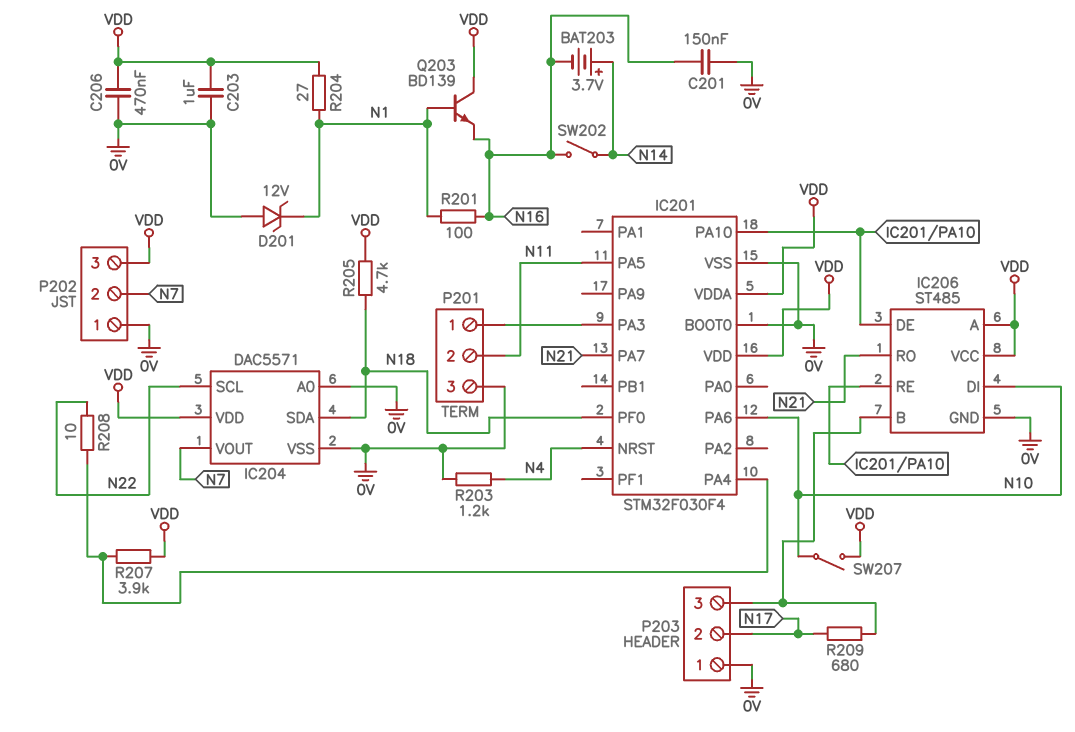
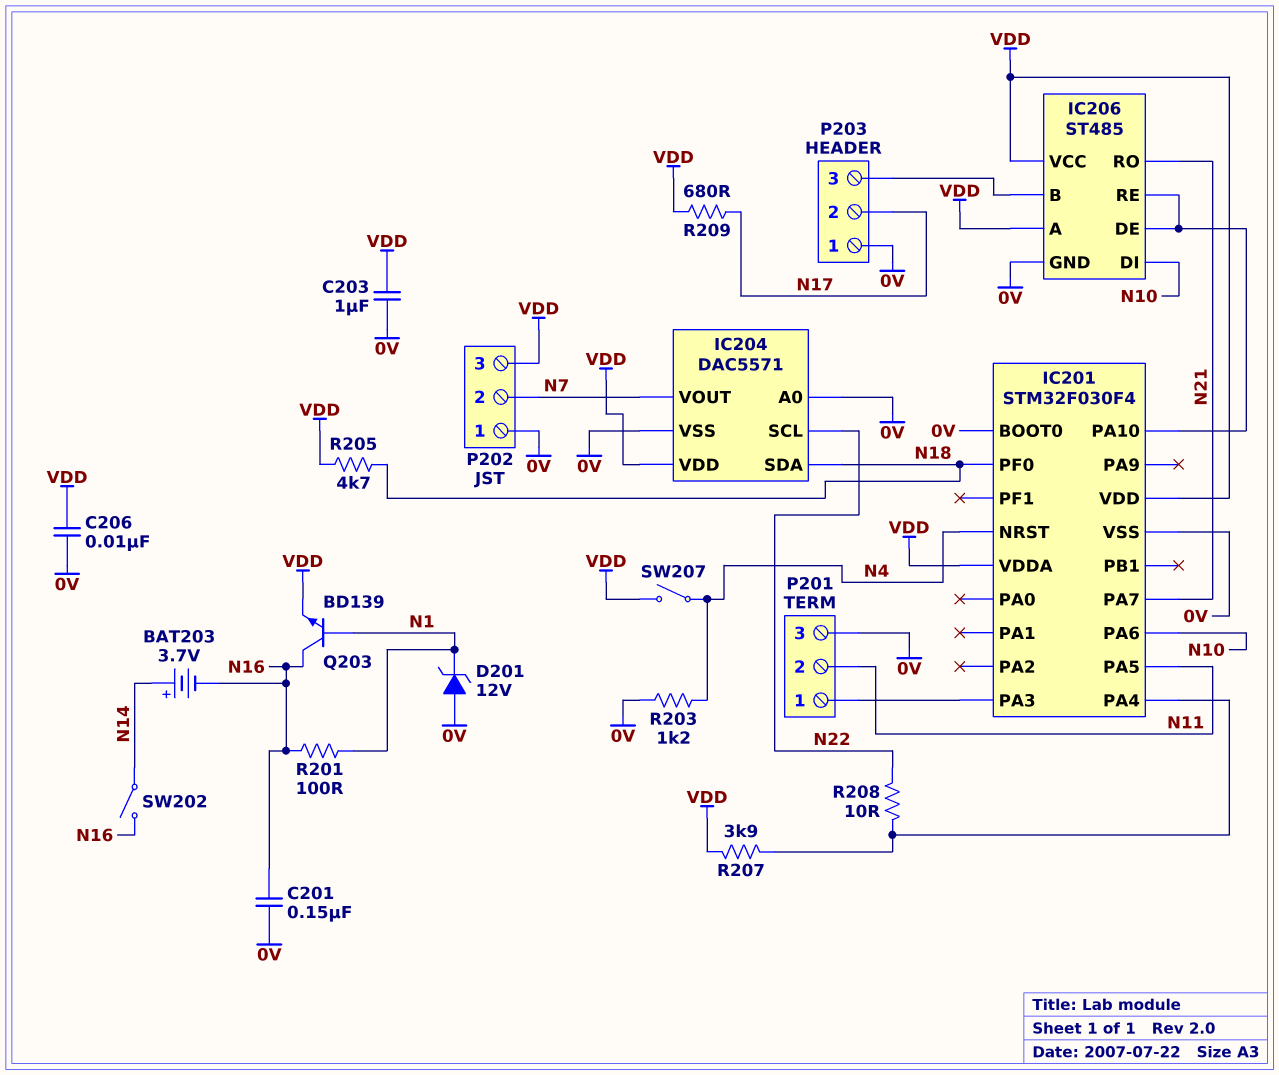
C206: 470nF (0V, VDD) -> 10nF (0V, VDD)
Q203: NPN BD139 (B N1, C VDD, E N16) -> NPN BD139 (B N1, C N16, E VDD)
R204: 27 (N1, VDD) -> none
R209: 680 (IC206/B, N17) -> 680 (N17, VDD)
SW207: switch (N10, VDD) -> switch (N4, VDD)

